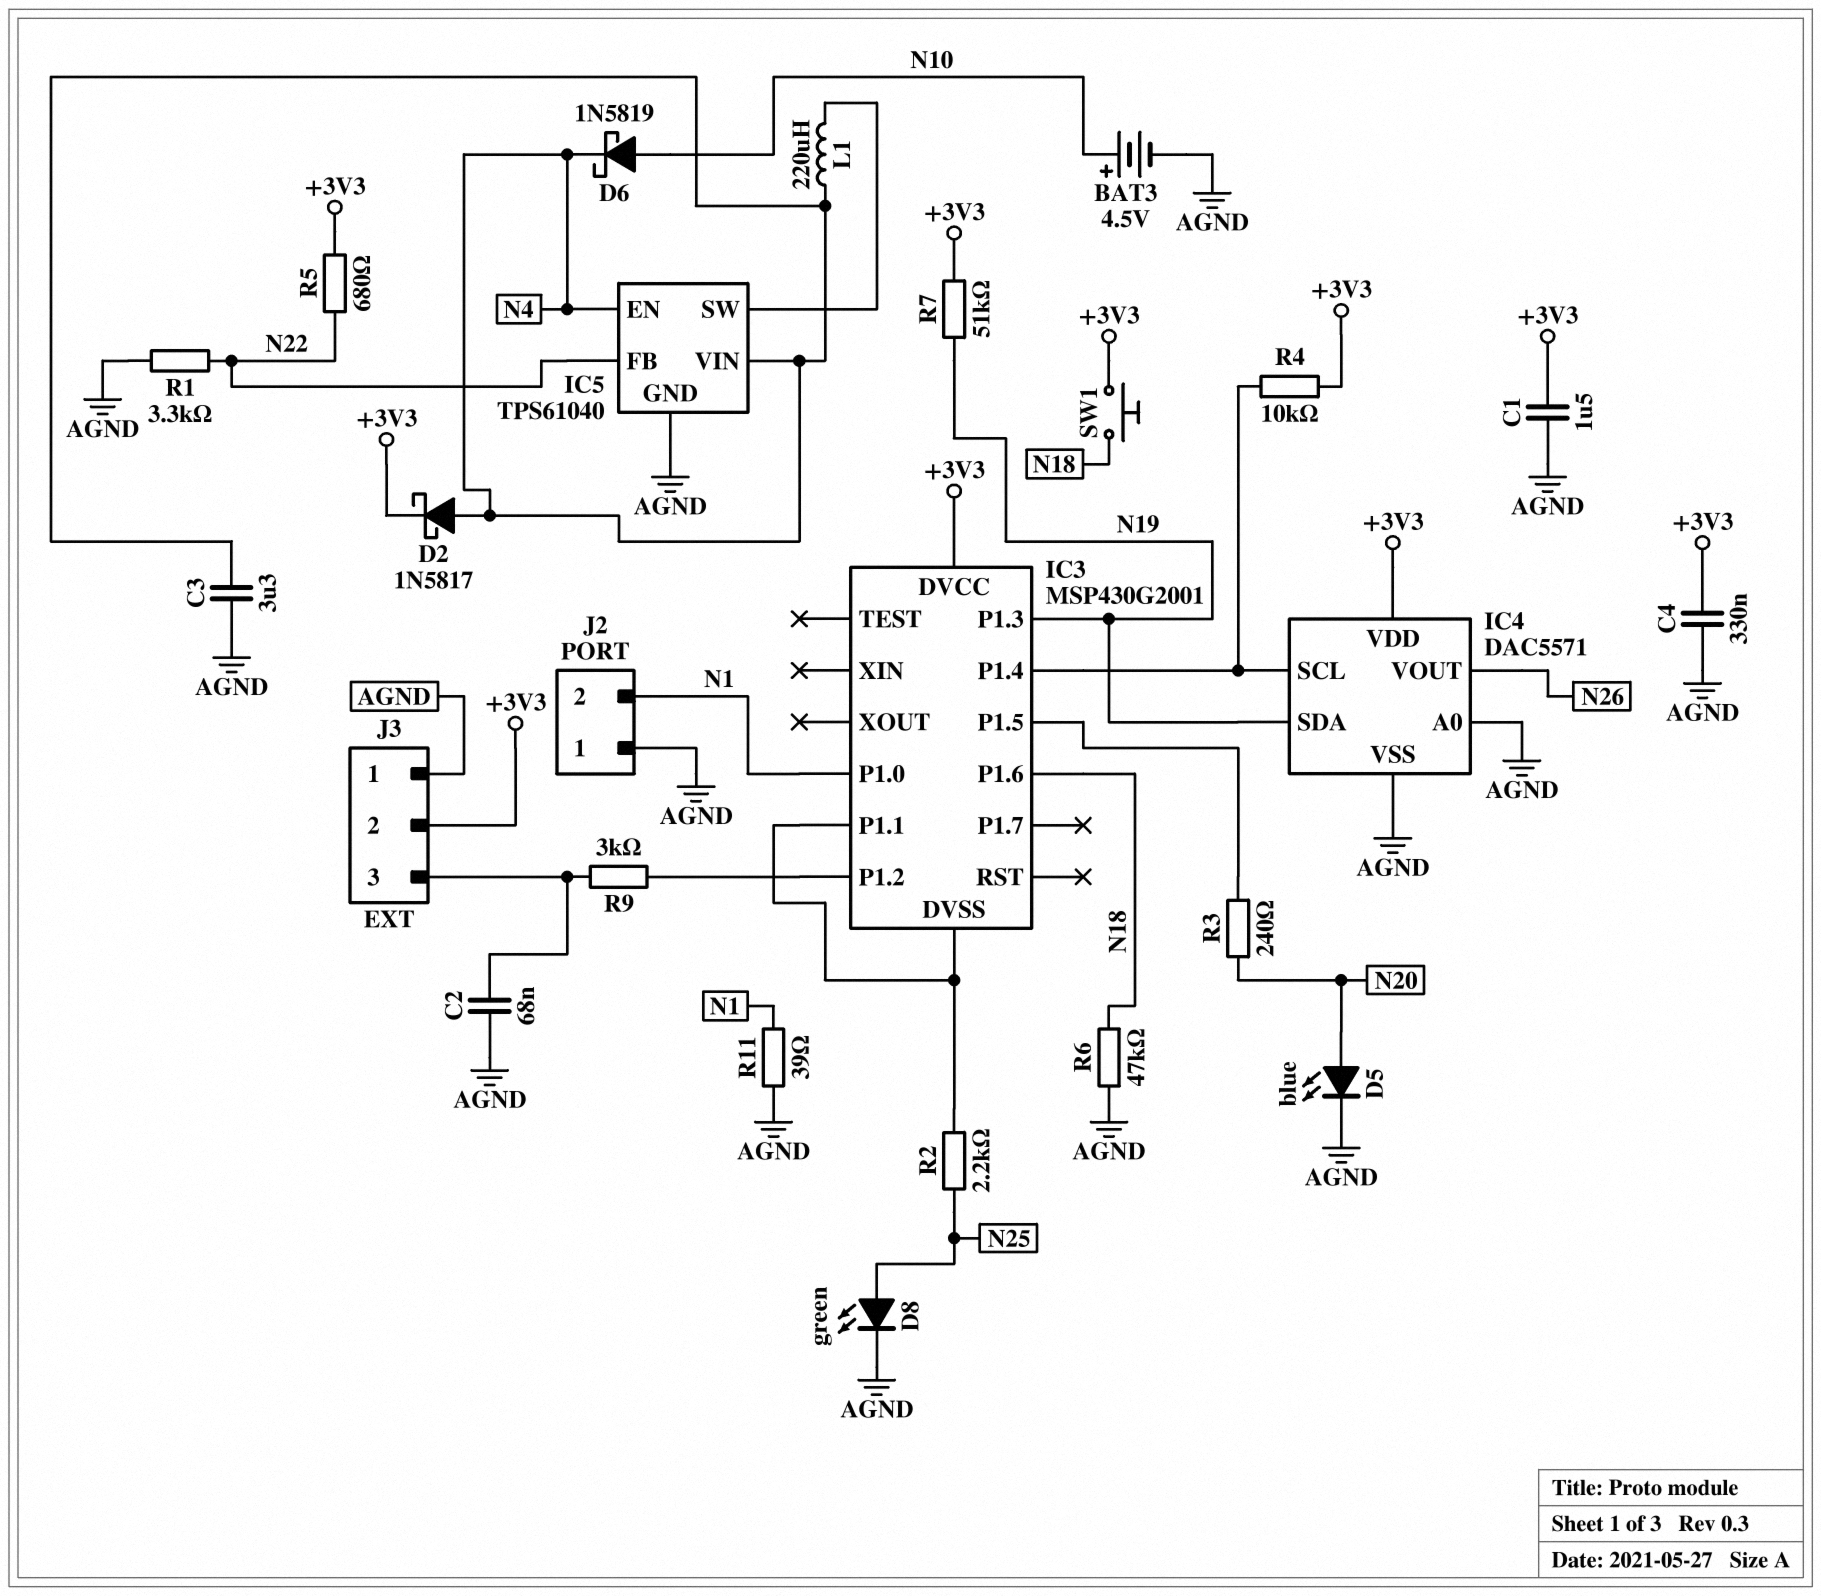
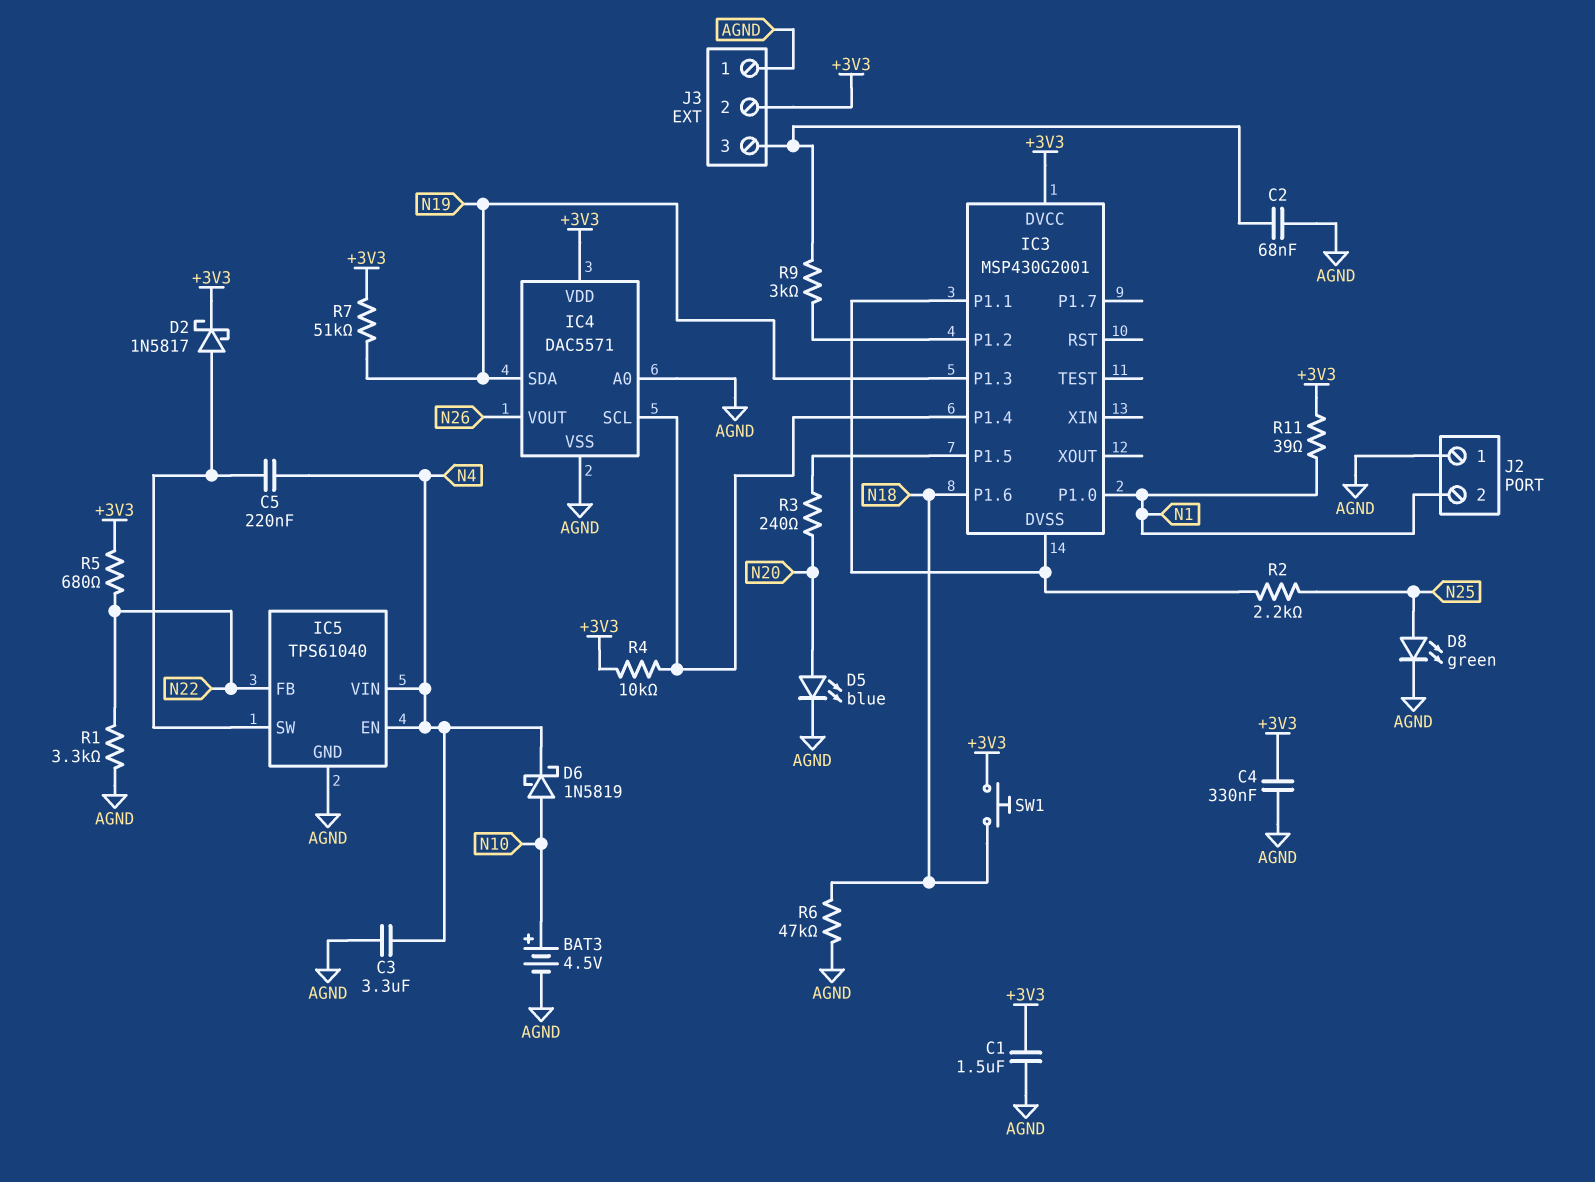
C5: none -> 220nF (IC5/SW, N4)
D2: schottky 1N5817 (A N4, K +3V3) -> schottky 1N5817 (A IC5/SW, K +3V3)
L1: 220uH (IC5/SW, N4) -> none
R11: 39 (AGND, N1) -> 39 (+3V3, N1)

